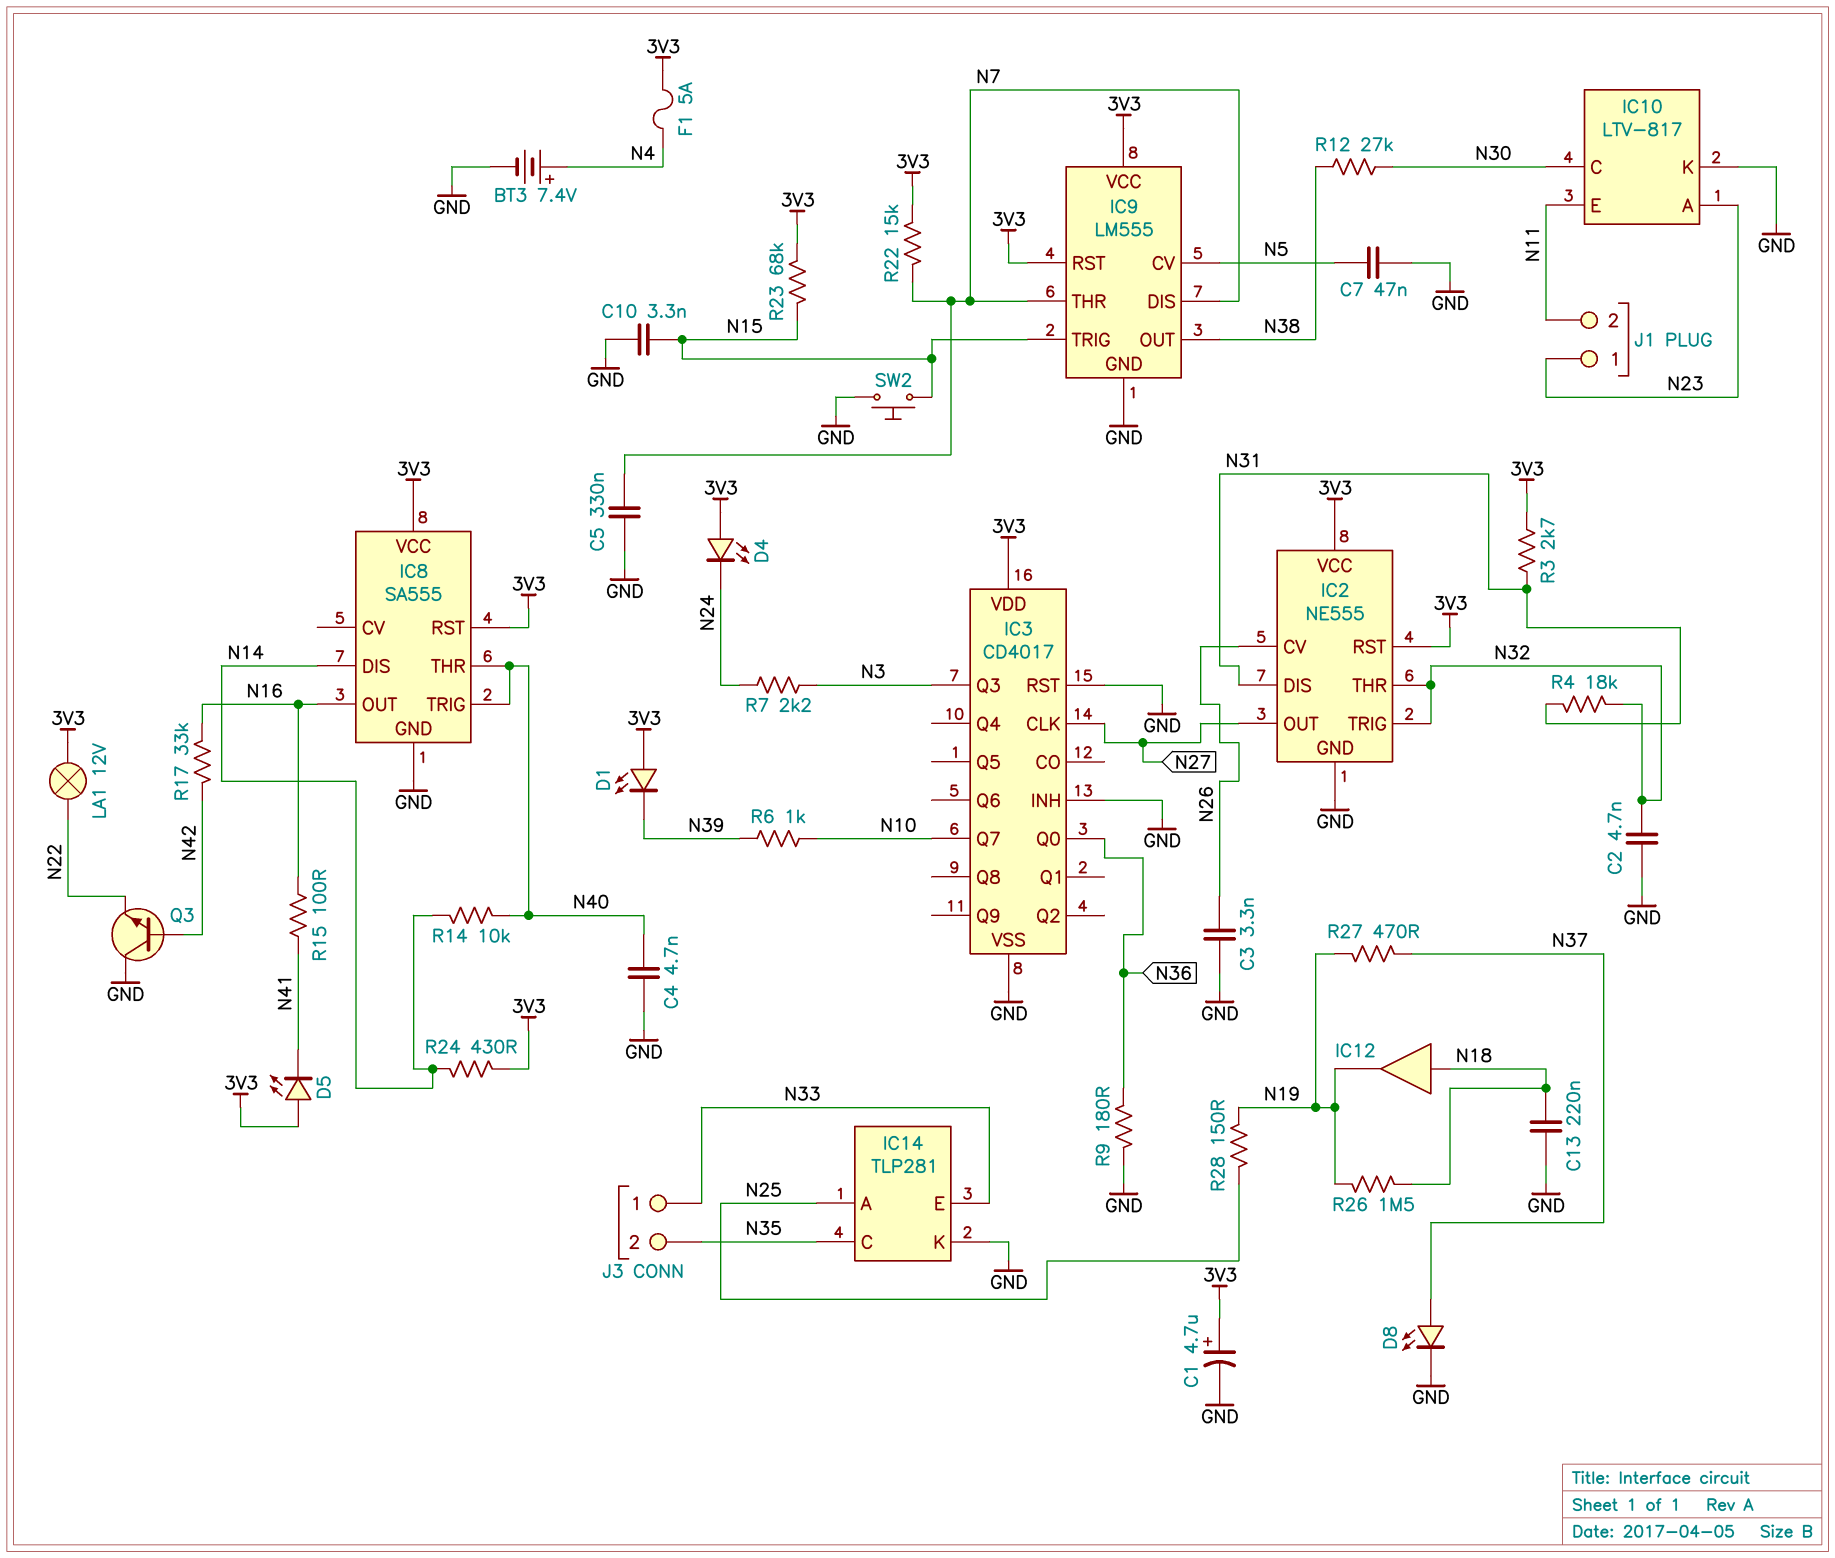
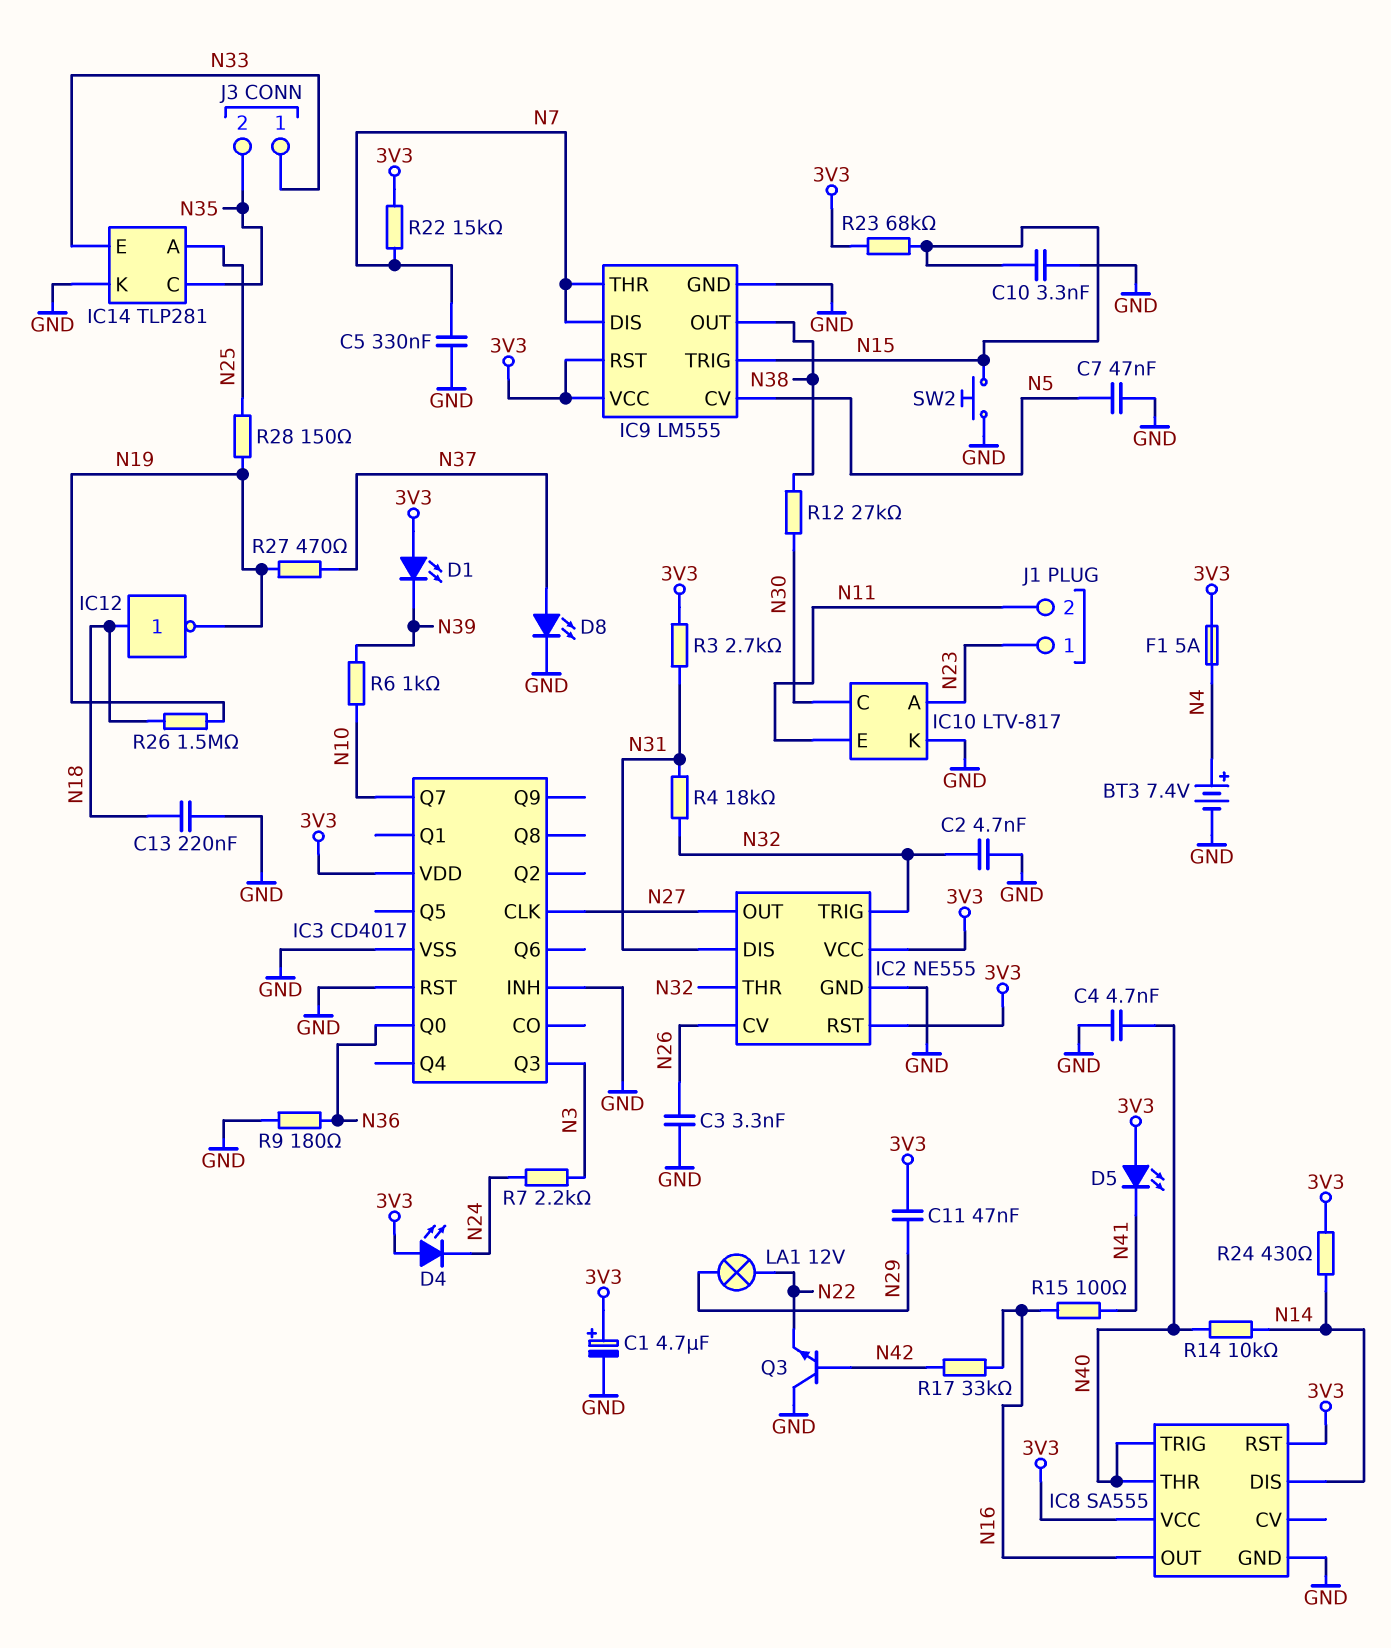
C11: none -> 47nF (3V3, N29)
IC12: buffer (in N18, out N19) -> NOT (in N18, out N19)
LA1: lamp 12V (3V3, N22) -> lamp 12V (N22, N29)

